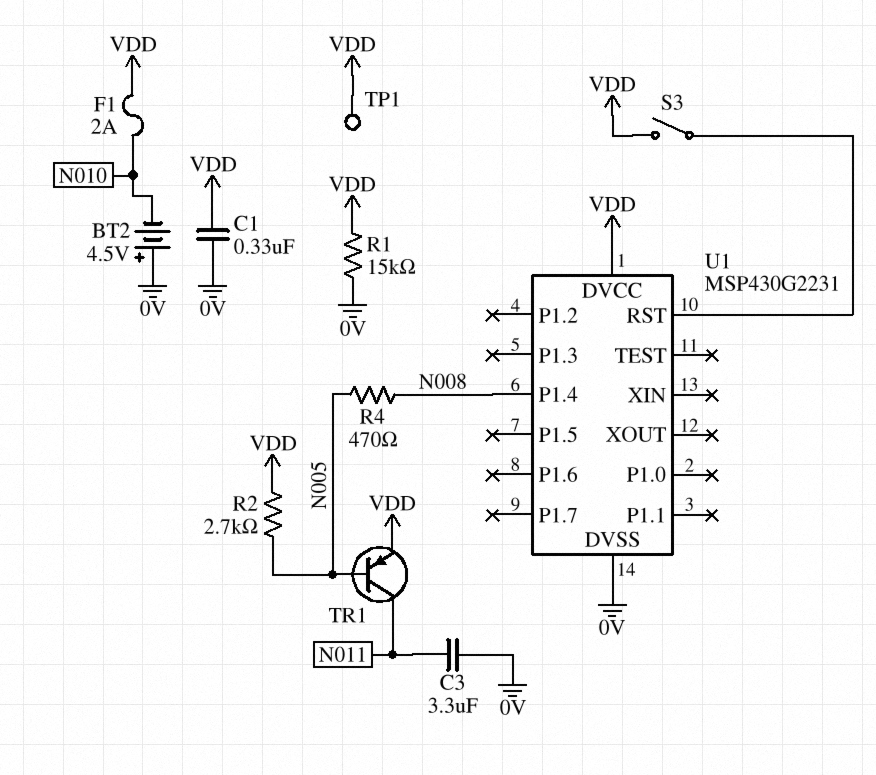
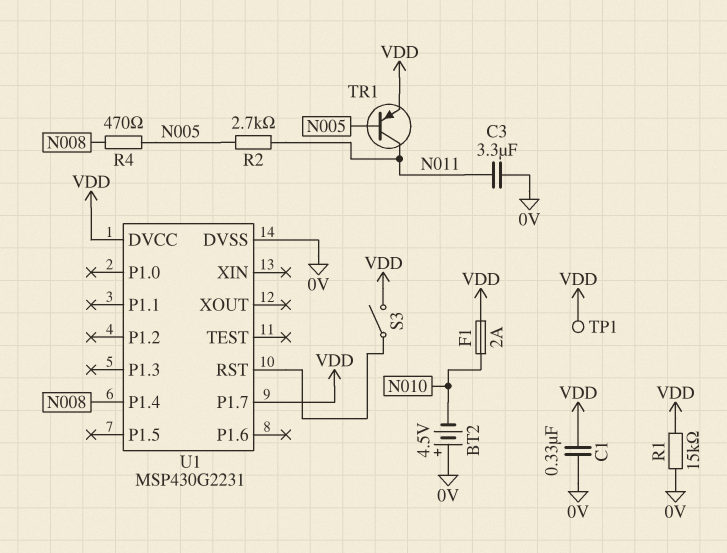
R2: 2.7k (N005, VDD) -> 2.7k (N005, N011)
U1 pin P1.7: none -> VDD

